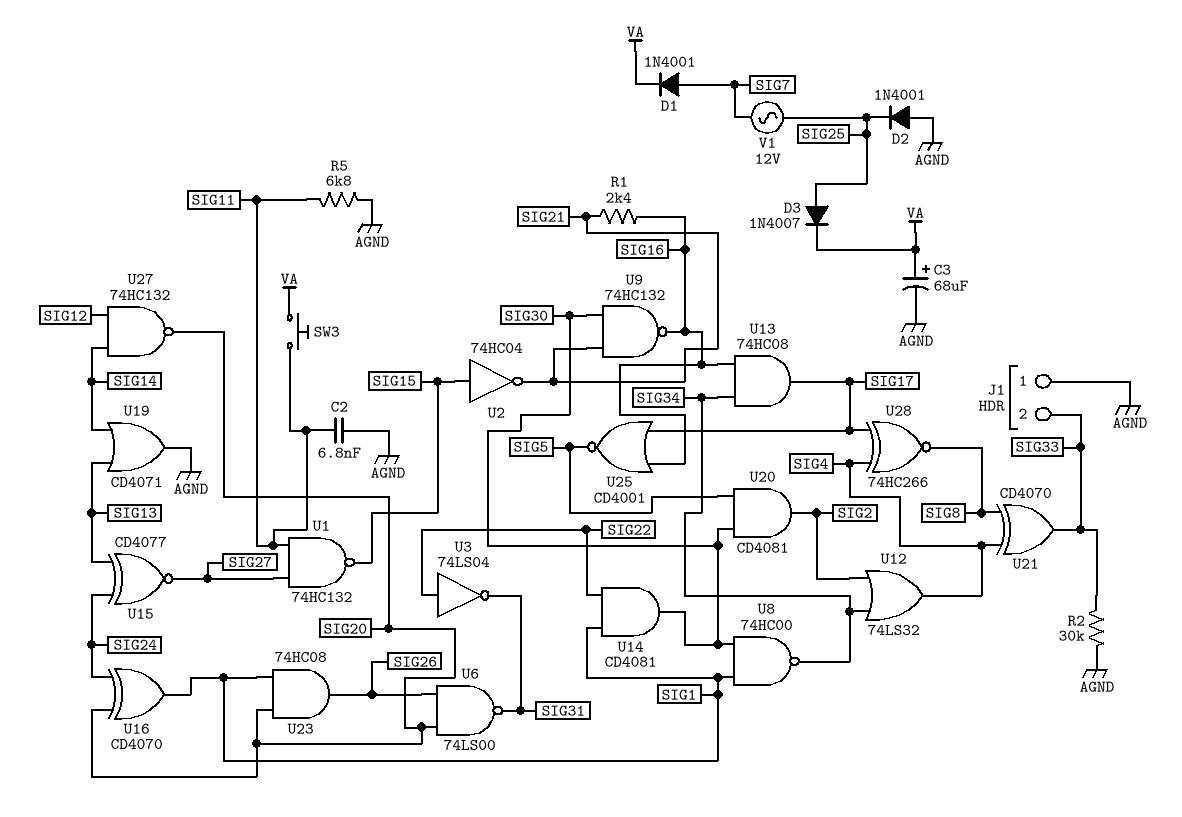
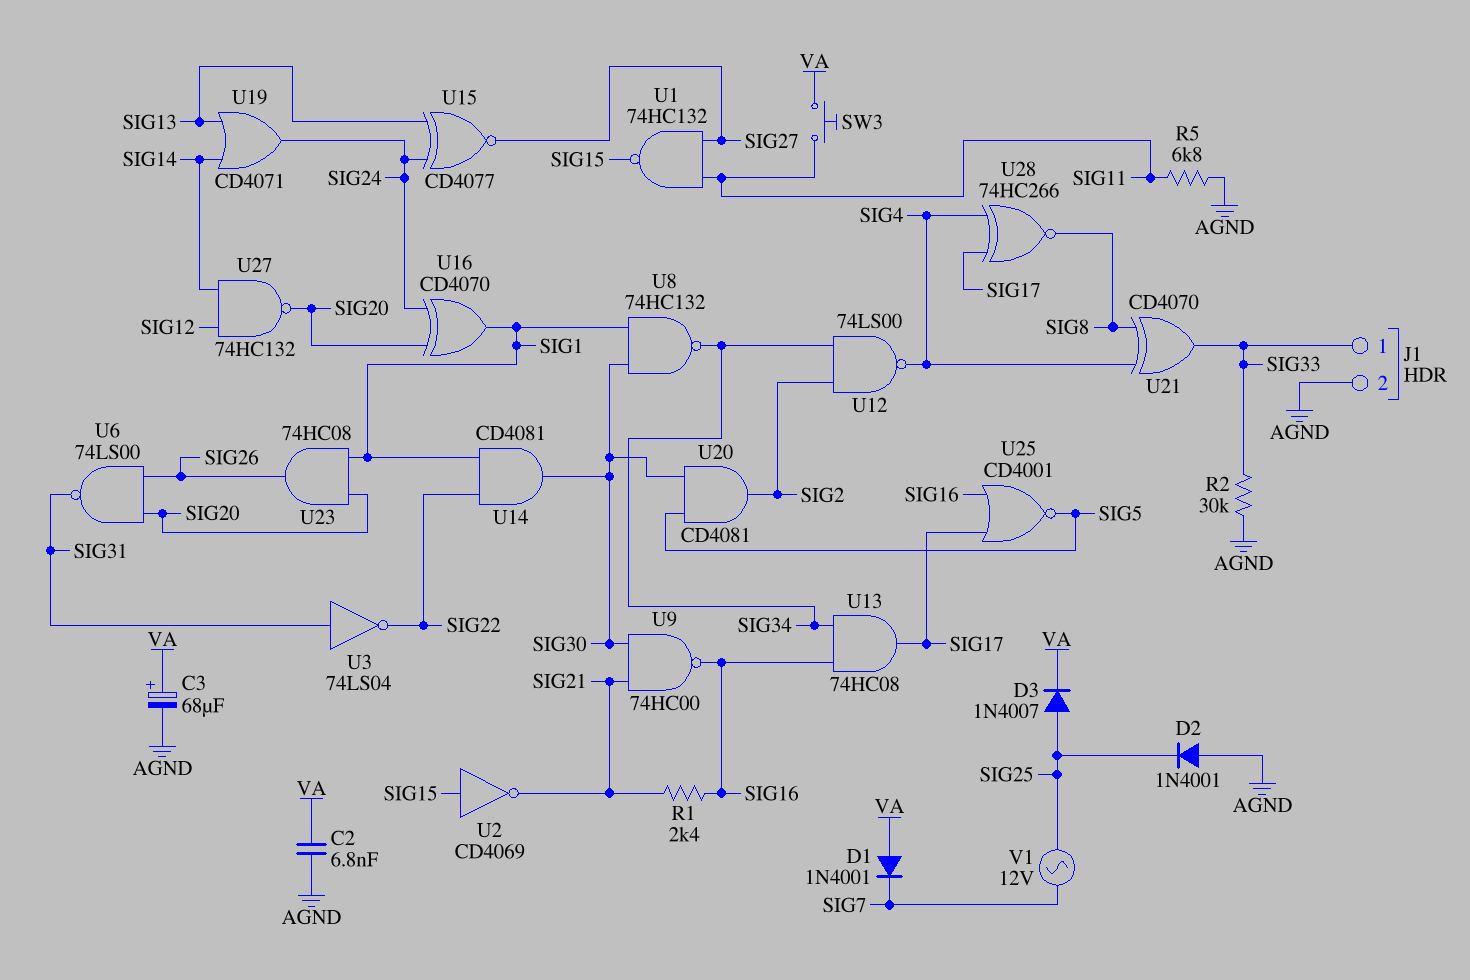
C2: 6.8nF (AGND, SIG11) -> 6.8nF (AGND, VA)
D1: diode 1N4001 (A SIG7, K VA) -> diode 1N4001 (A VA, K SIG7)
J1 pin 1: AGND -> SIG33
J1 pin 2: SIG33 -> AGND
U2: NOT 74HC04 (in SIG15, out SIG21) -> NOT CD4069 (in SIG15, out SIG21)
U3: NOT 74LS04 (in SIG22, out SIG31) -> NOT 74LS04 (in SIG31, out SIG22)
U8: NAND 74HC00 (in SIG1, in SIG30, out SIG34) -> NAND 74HC132 (in SIG1, in SIG30, out SIG34)
U9: NAND 74HC132 (in SIG21, in SIG30, out SIG16) -> NAND 74HC00 (in SIG21, in SIG30, out SIG16)
U12: OR 74LS32 (in SIG2, in SIG34, out SIG4) -> NAND 74LS00 (in SIG2, in SIG34, out SIG4)
U19: OR CD4071 (in SIG13, in SIG14, out AGND) -> OR CD4071 (in SIG13, in SIG14, out SIG24)

